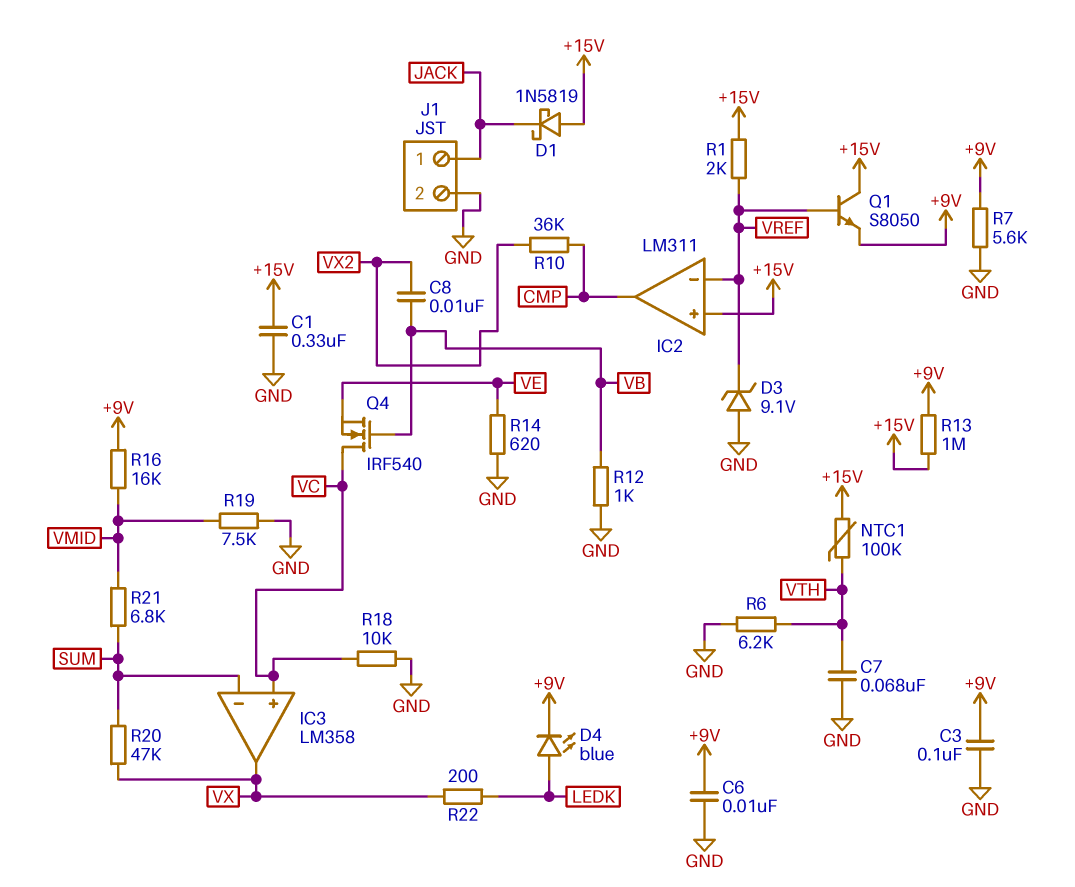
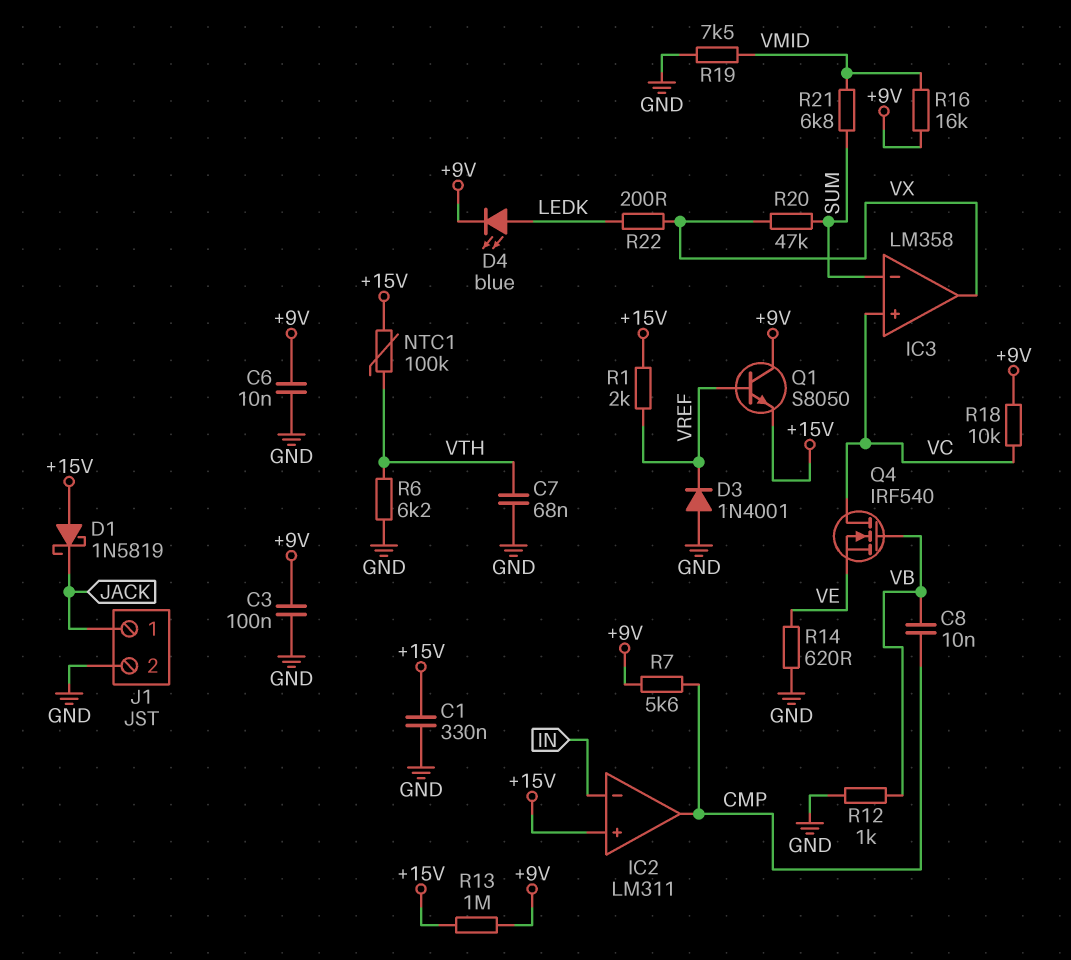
C8: 10nF (VB, VX2) -> 10nF (CMP, VB)
D3: zener 9.1V (A GND, K VREF) -> diode 1N4001 (A GND, K VREF)
IC2 pin in-: VREF -> IN
Q1: NPN S8050 (B VREF, C +15V, E +9V) -> NPN S8050 (B VREF, C +9V, E +15V)
R7: 5.6k (+9V, GND) -> 5.6k (+9V, CMP)
R10: 36k (CMP, VX2) -> none
R18: 10k (GND, VC) -> 10k (+9V, VC)

